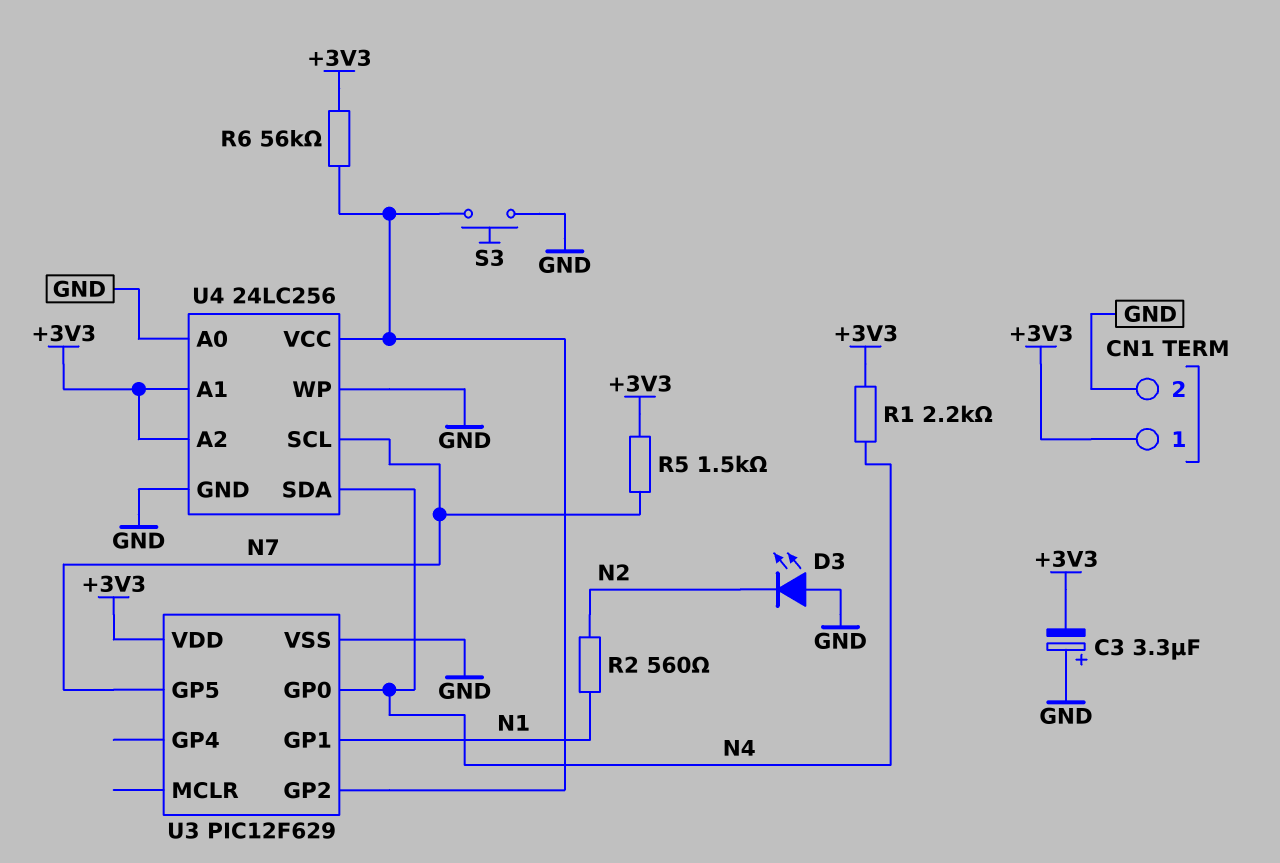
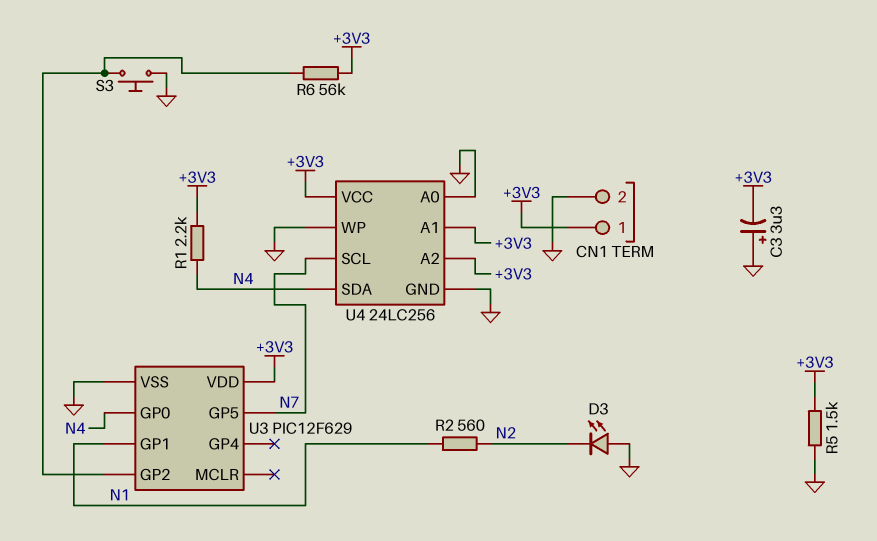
R5: 1.5k (+3V3, N7) -> 1.5k (+3V3, GND)
U4 pin VCC: U3/GP2 -> +3V3

